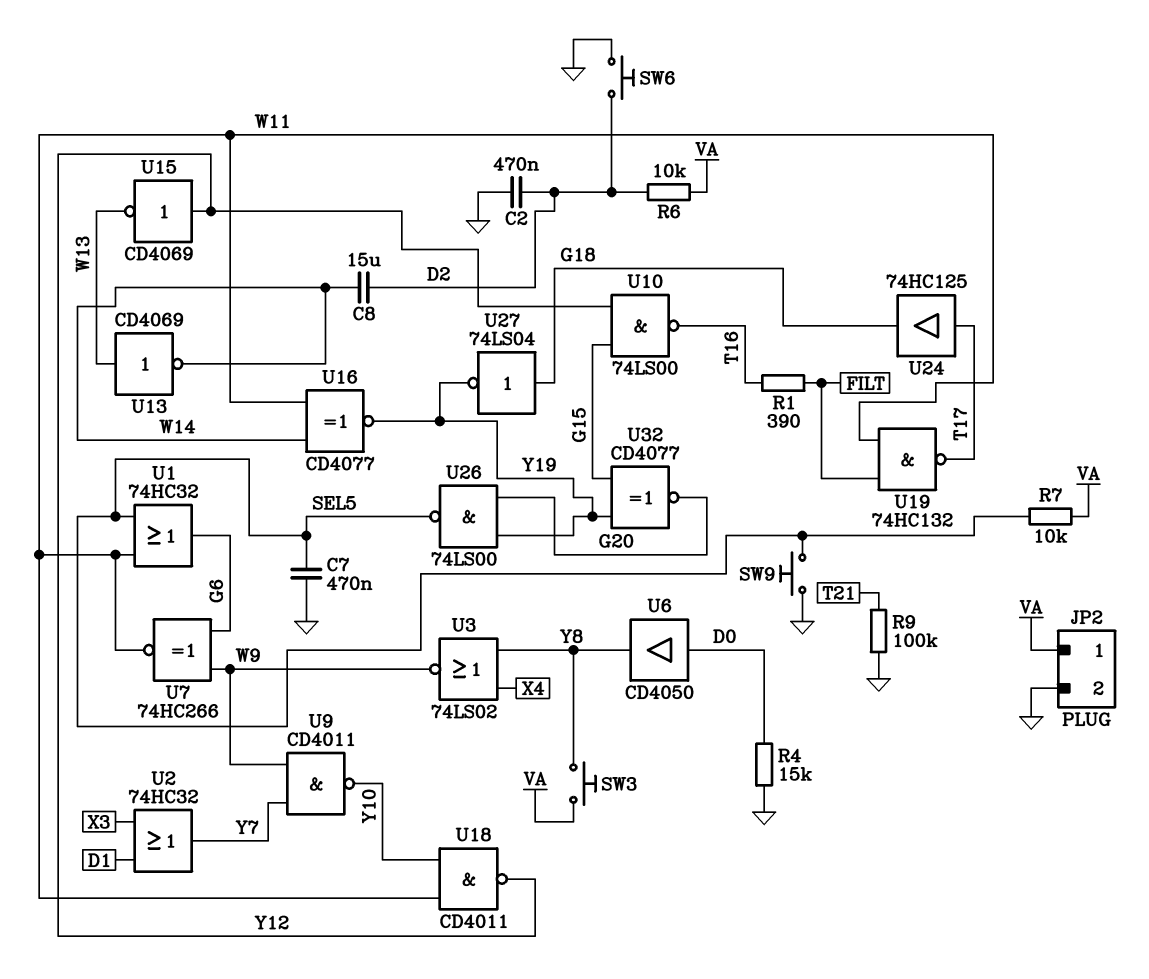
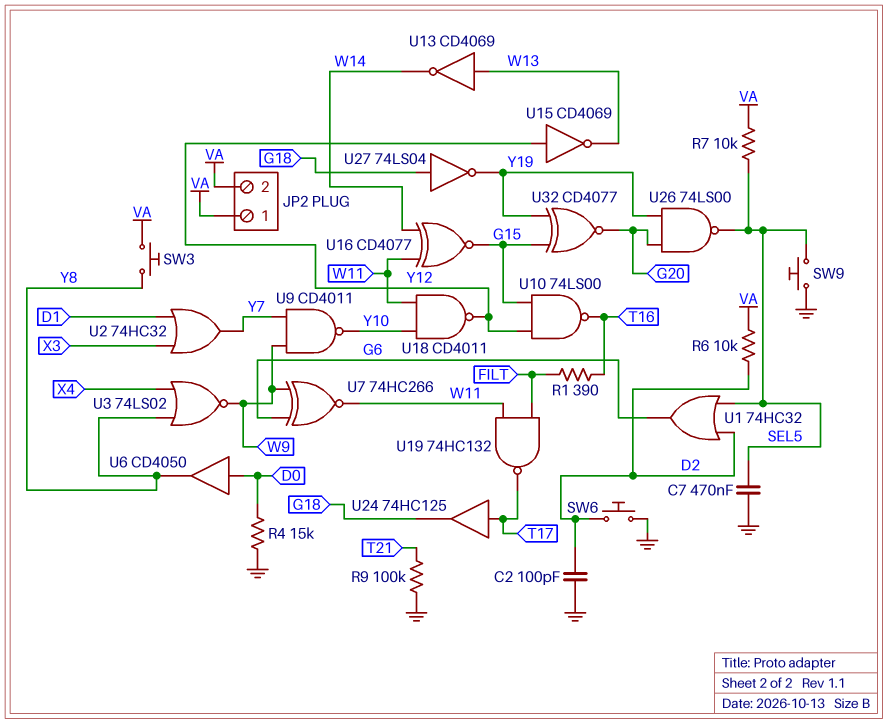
C2: 470nF (D2, GND) -> 100pF (D2, GND)
C8: 15uF (D2, W14) -> none
JP2 pin 2: GND -> VA
U1: OR 74HC32 (in SEL5, in W11, out G6) -> OR 74HC32 (in D2, in SEL5, out G6)
U16: XNOR CD4077 (in W11, in W14, out Y19) -> XNOR CD4077 (in W11, in W14, out G15)

